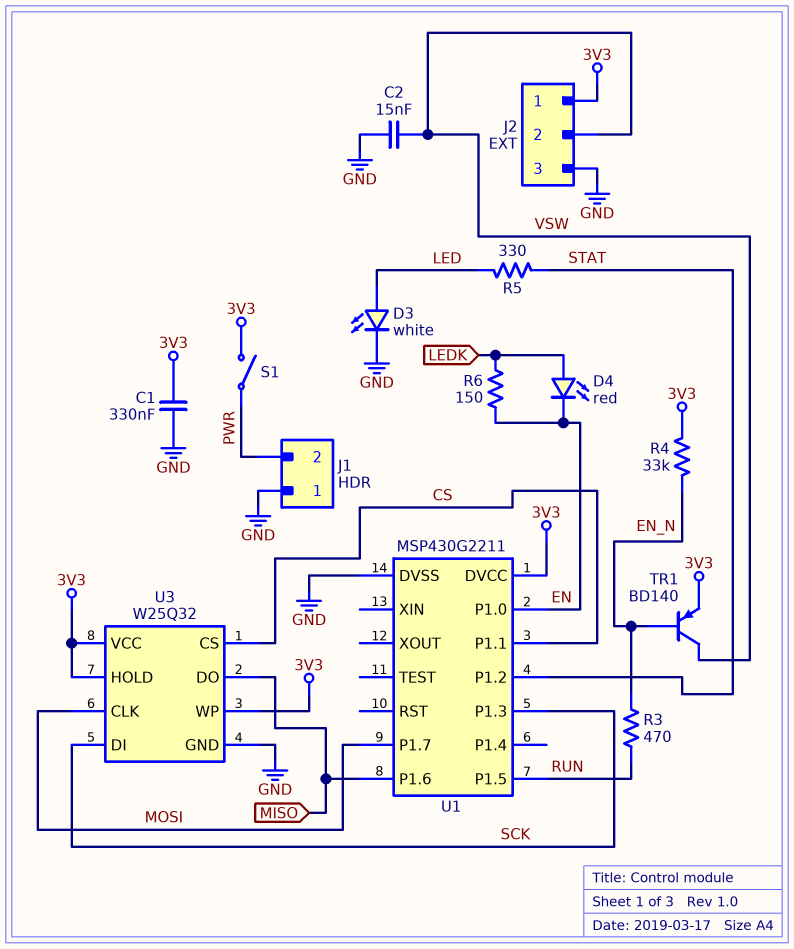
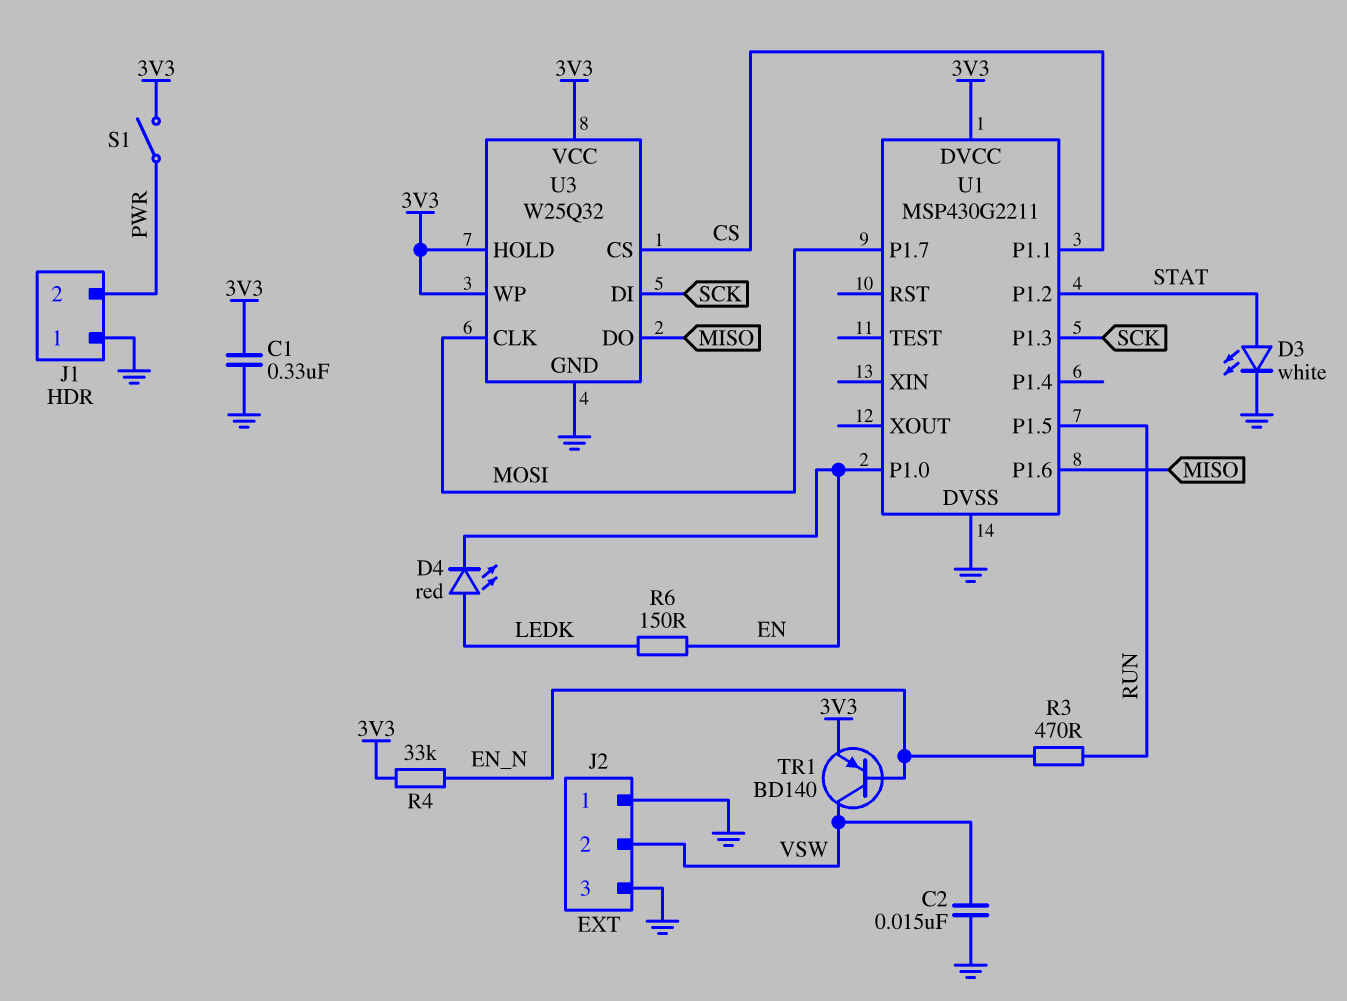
D3: LED white (A LED, K GND) -> LED white (A STAT, K GND)
J2 pin 1: 3V3 -> GND
R5: 330 (LED, STAT) -> none

